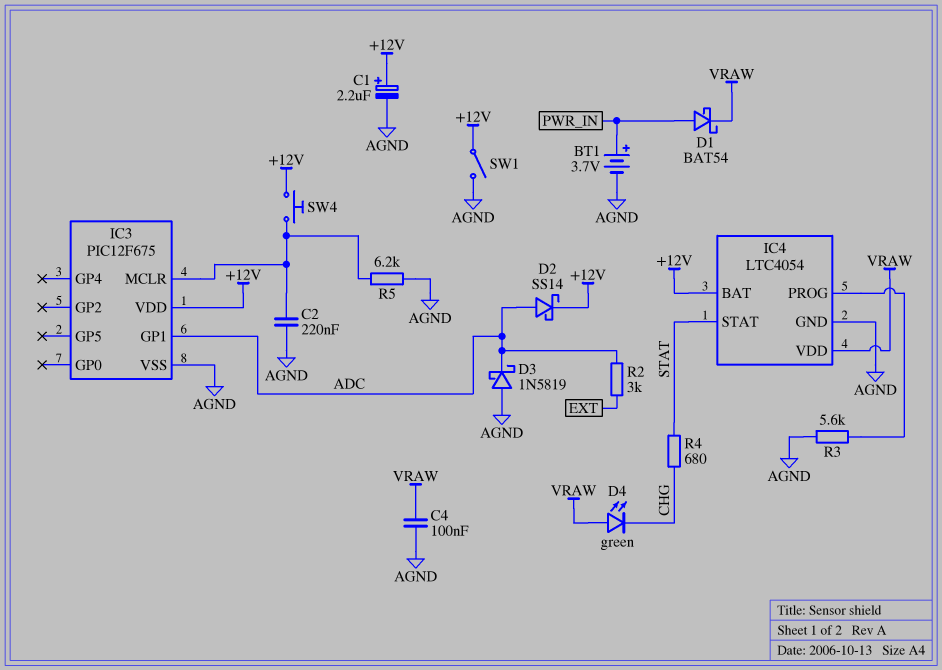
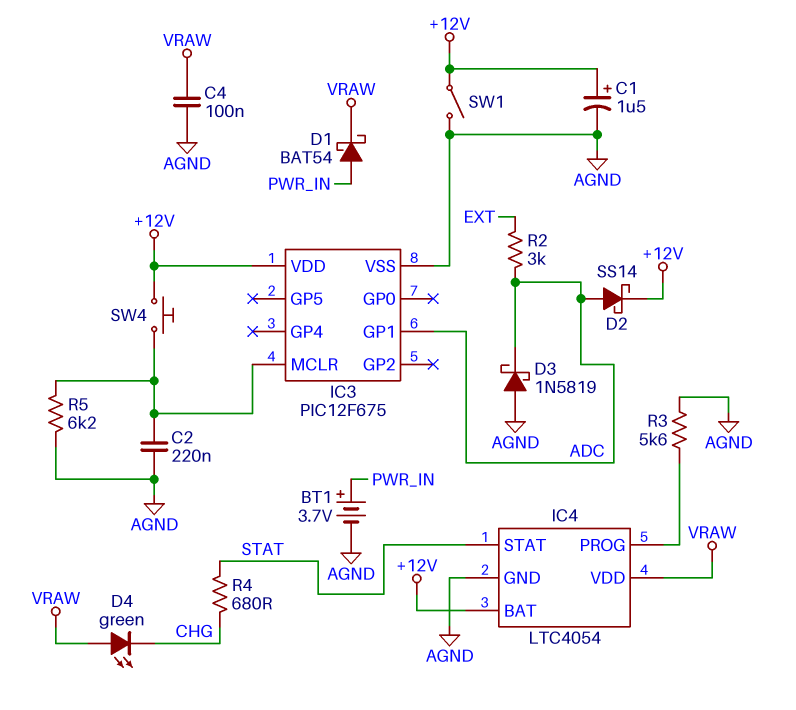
C1: 2.2uF (plus +12V, minus AGND) -> 1.5uF (plus +12V, minus AGND)

